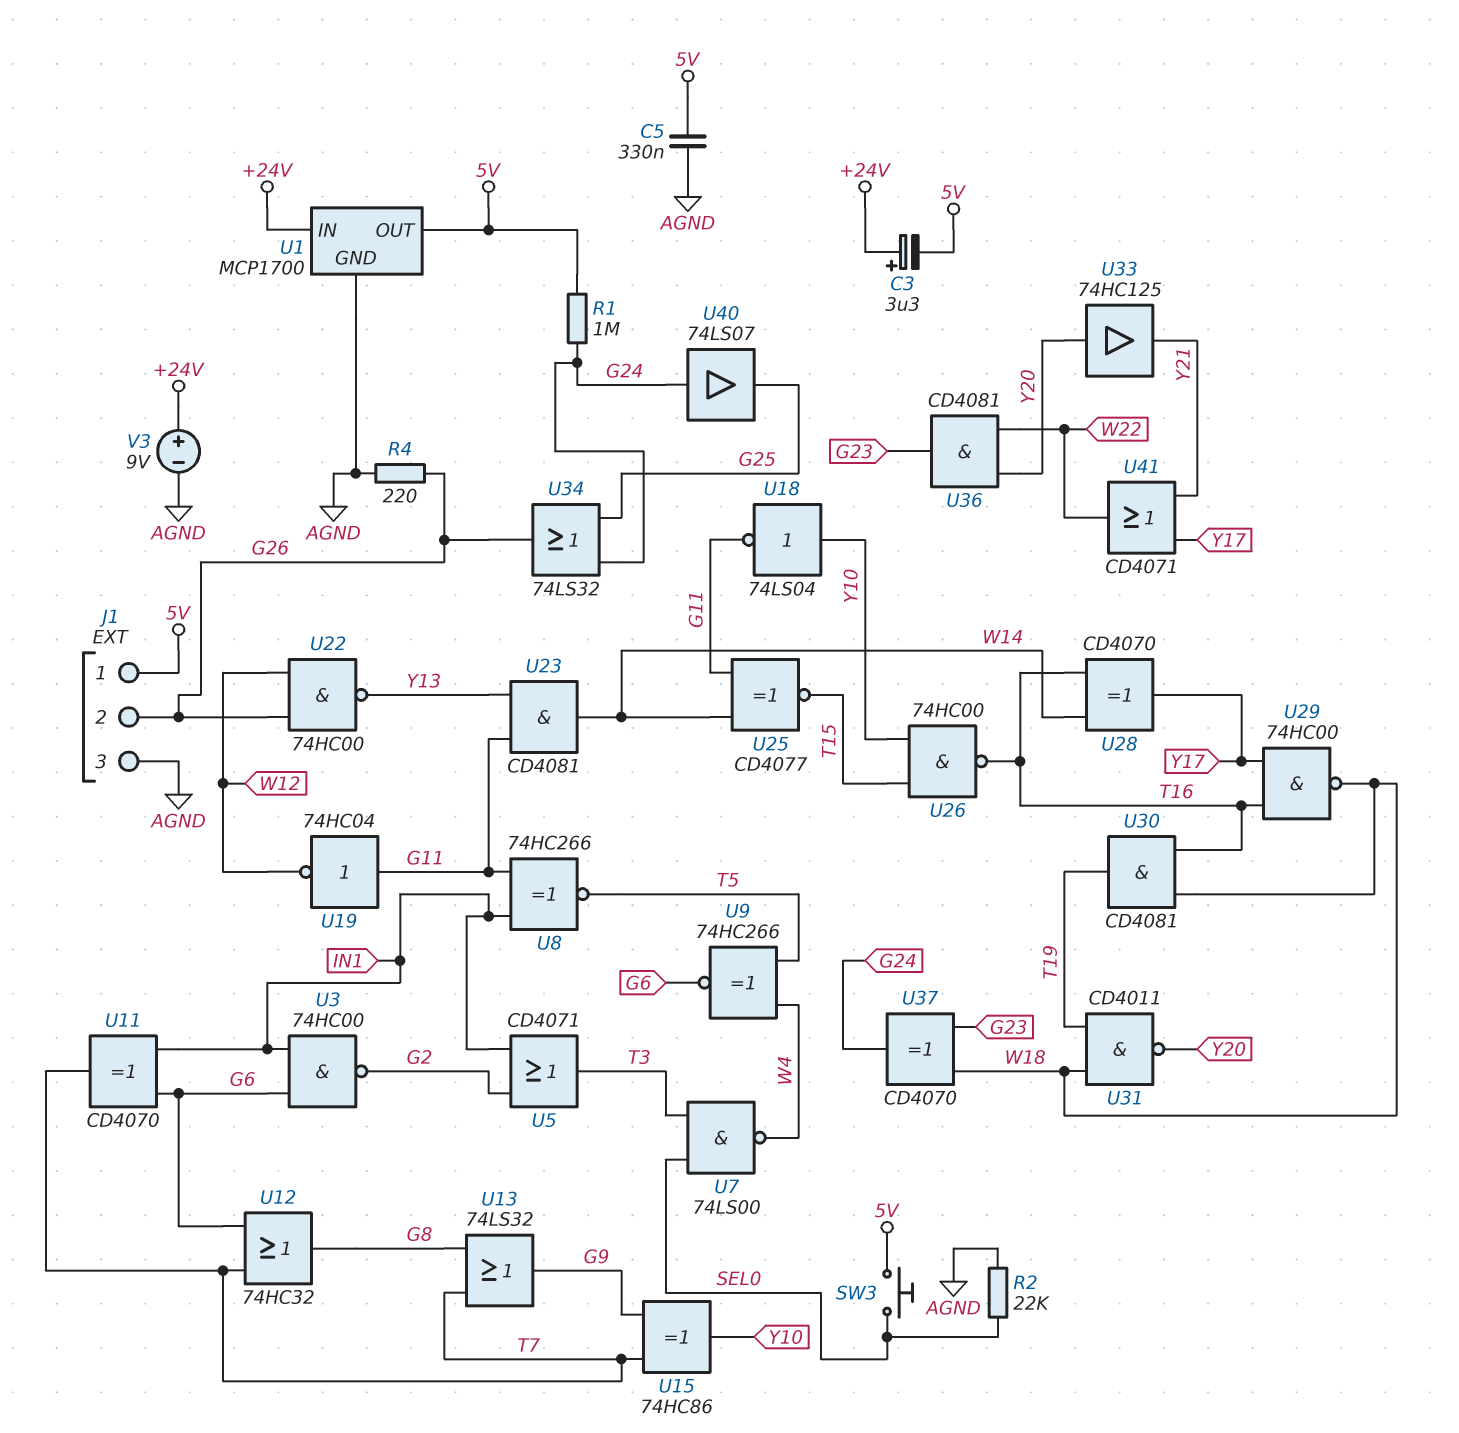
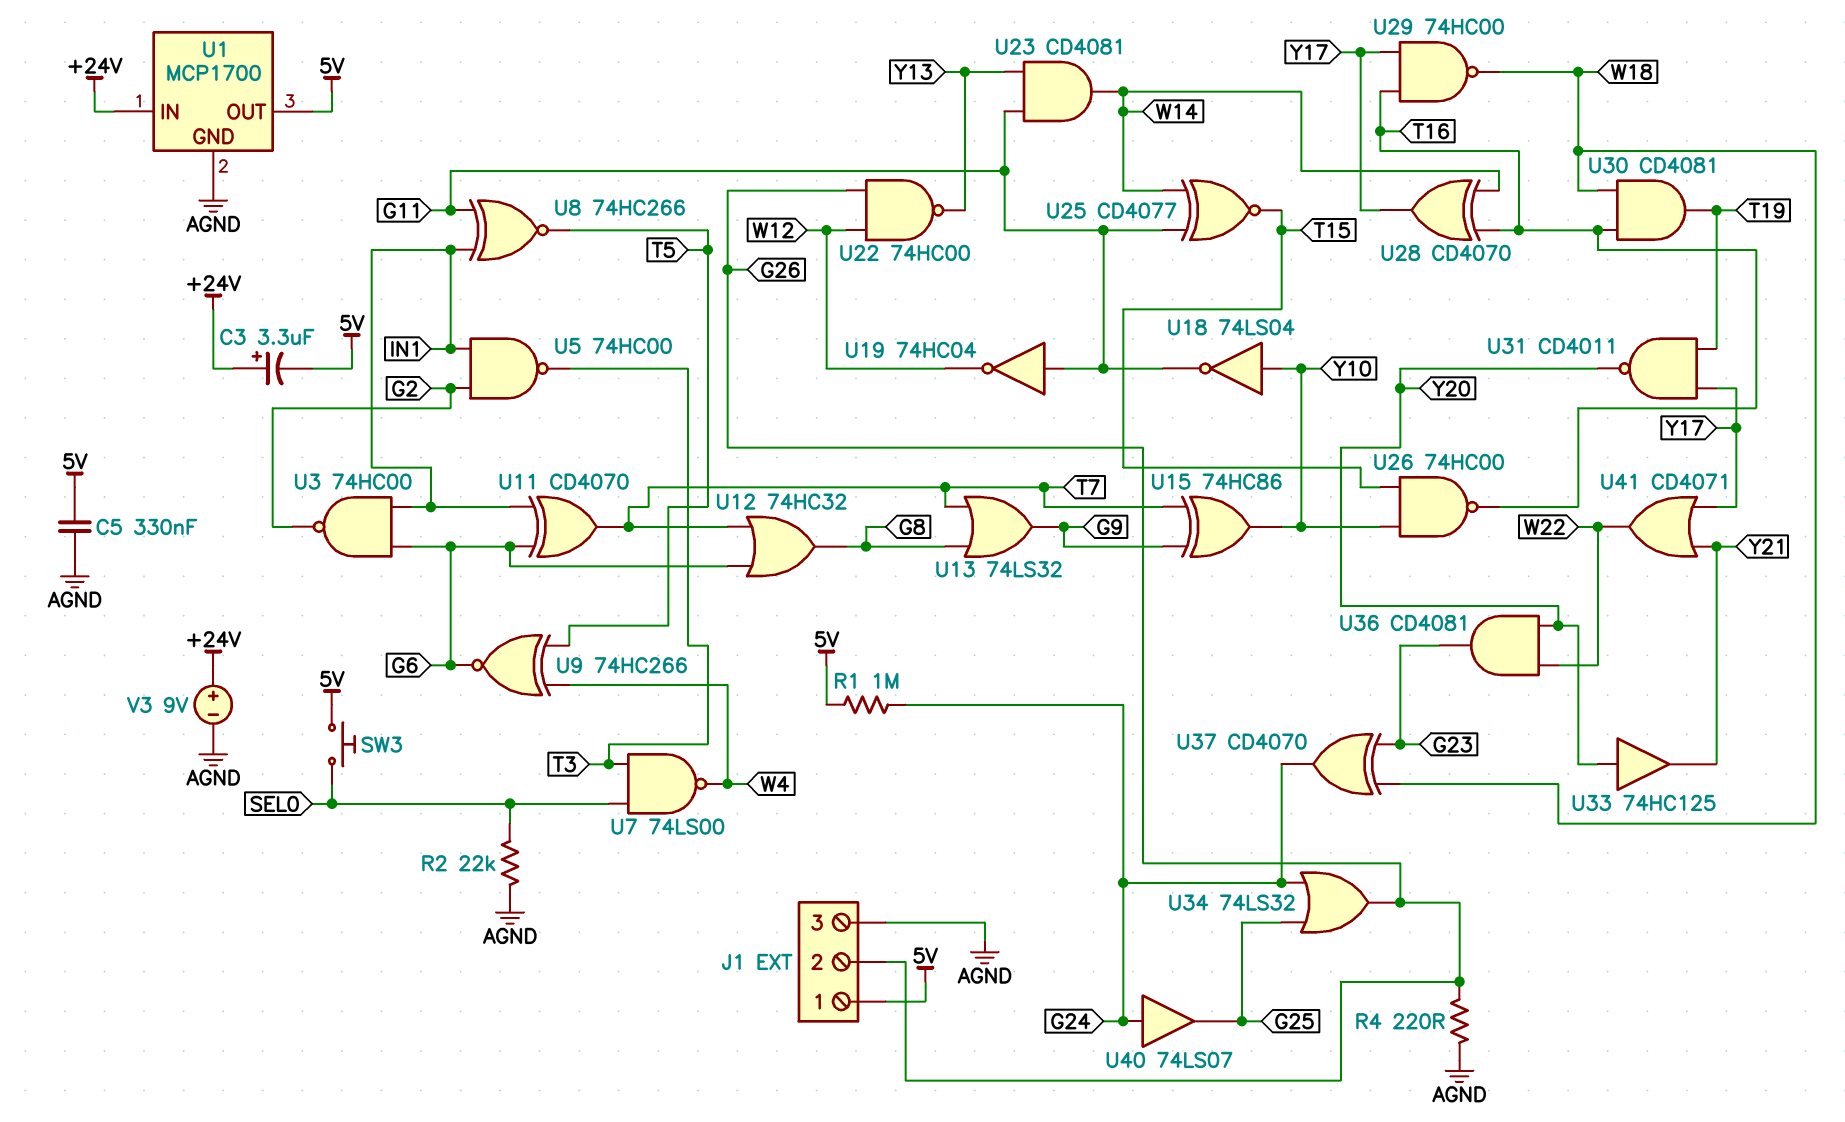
U5: OR CD4071 (in G2, in IN1, out T3) -> NAND 74HC00 (in G2, in IN1, out T3)
U31: NAND CD4011 (in T19, in W18, out Y20) -> NAND CD4011 (in T19, in Y17, out Y20)

